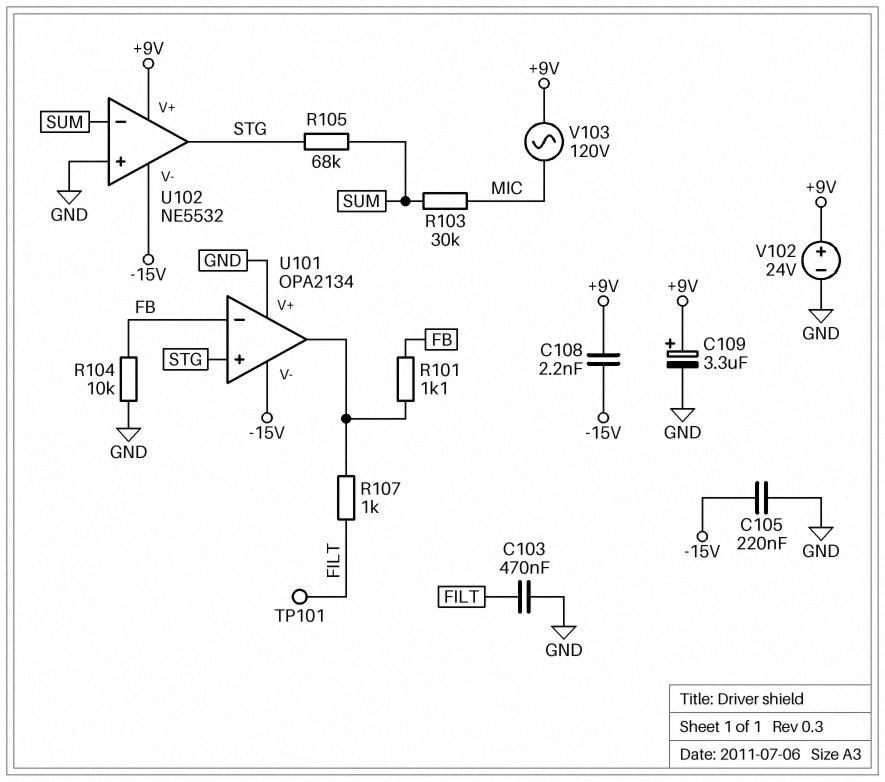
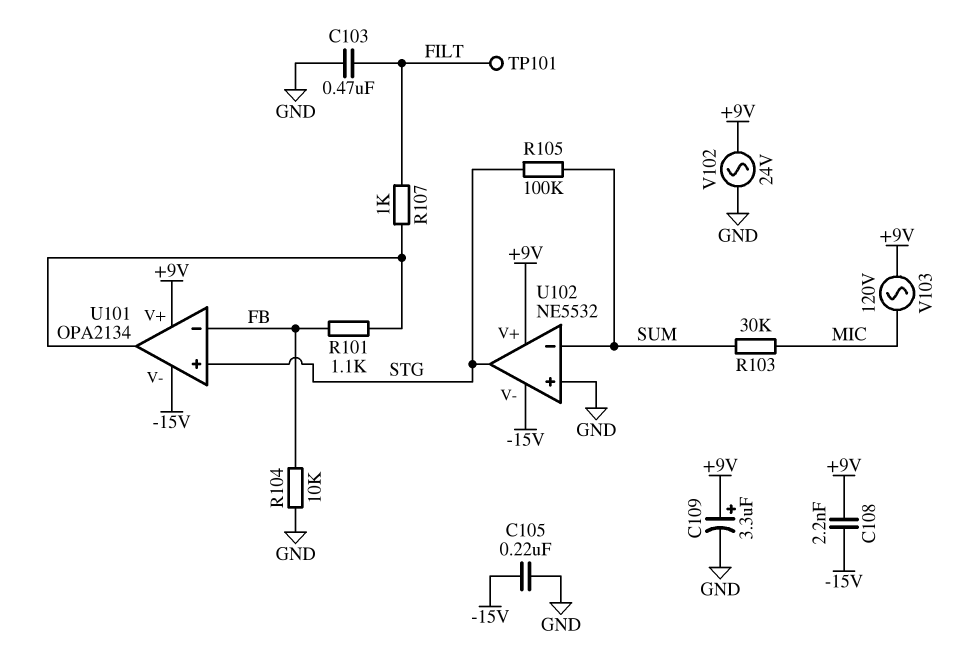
R105: 68k (STG, SUM) -> 100k (STG, SUM)
U101 pin V+: GND -> +9V
V102: 24V (plus +9V, minus GND) -> AC 24V (+9V, GND)

